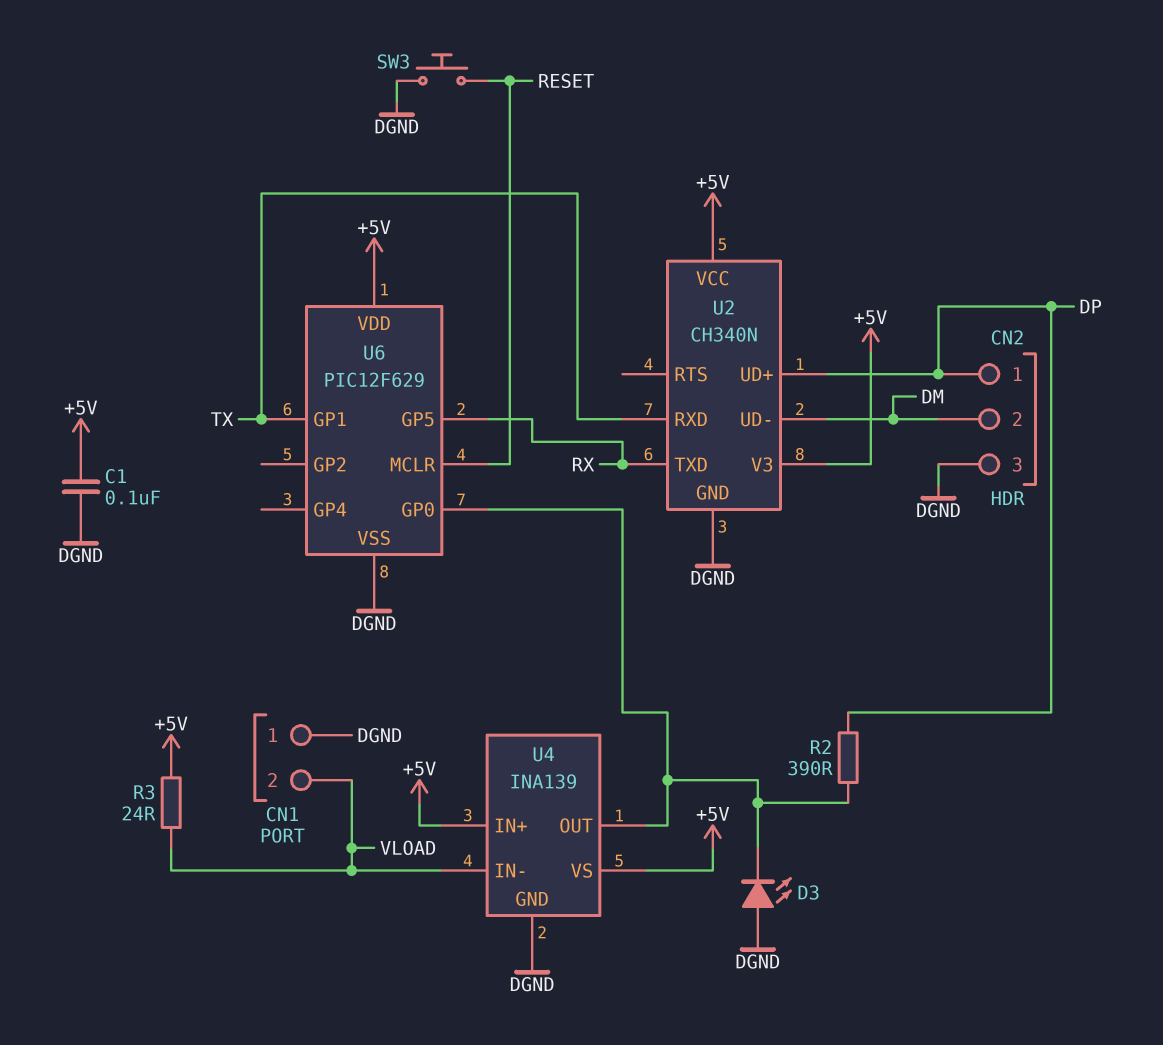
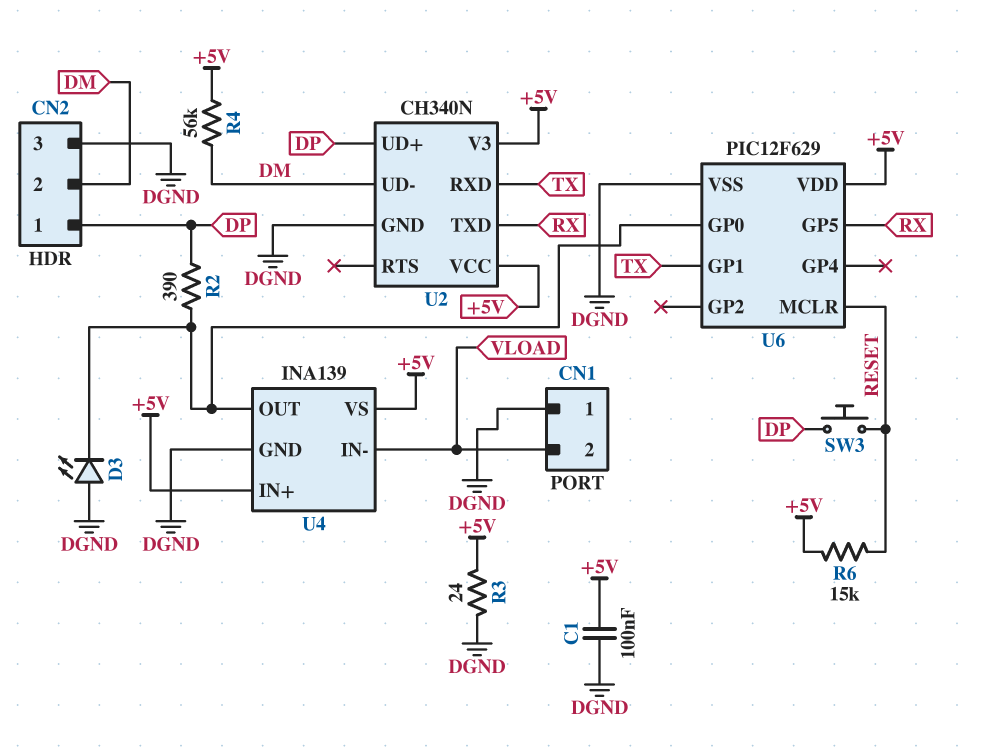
R3: 24 (+5V, VLOAD) -> 24 (+5V, DGND)
R4: none -> 56k (+5V, DM)
R6: none -> 15k (+5V, RESET)
SW3: button (DGND, RESET) -> button (DP, RESET)

